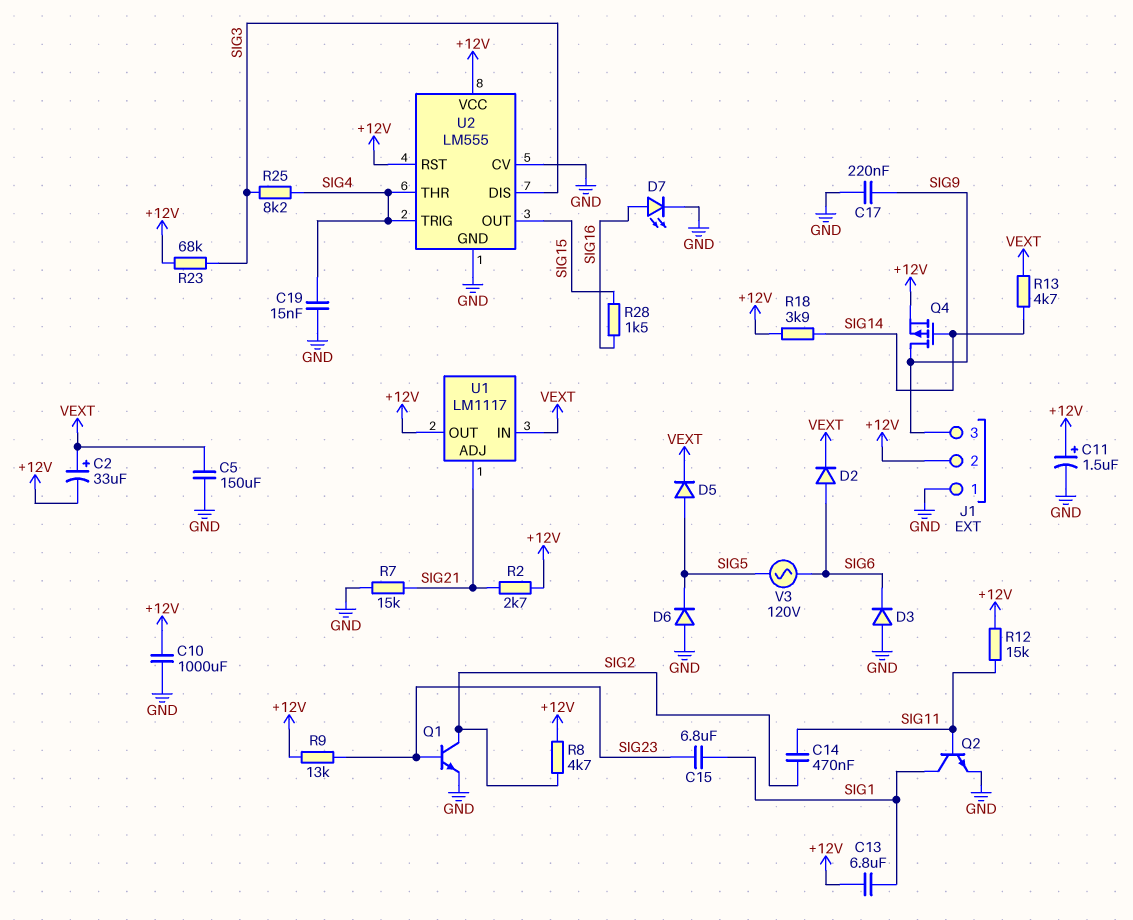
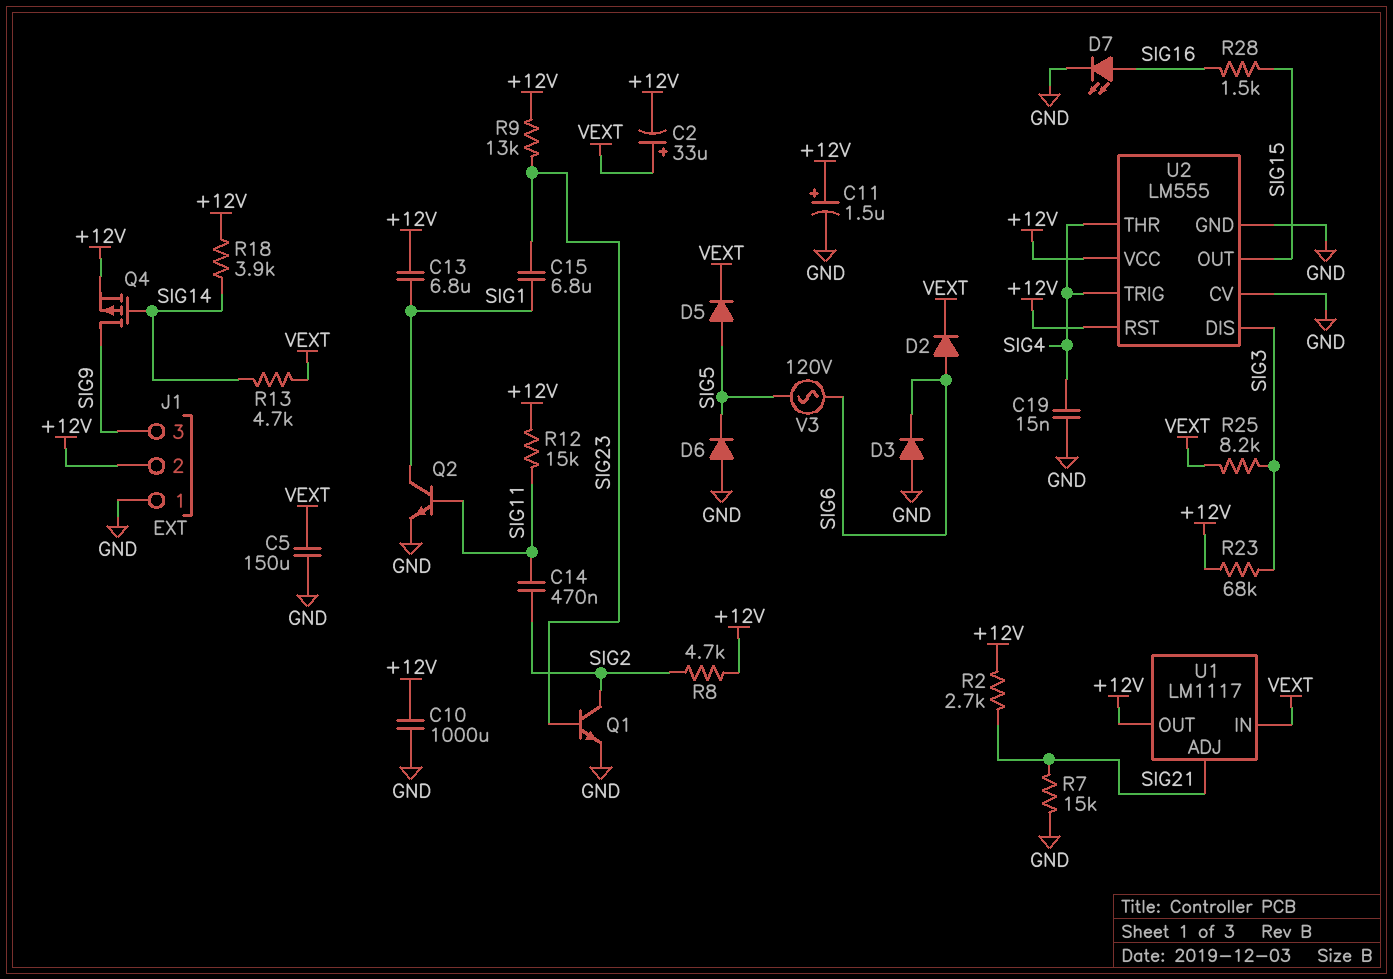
C17: 220nF (GND, SIG9) -> none
R25: 8.2k (SIG3, SIG4) -> 8.2k (SIG3, VEXT)

